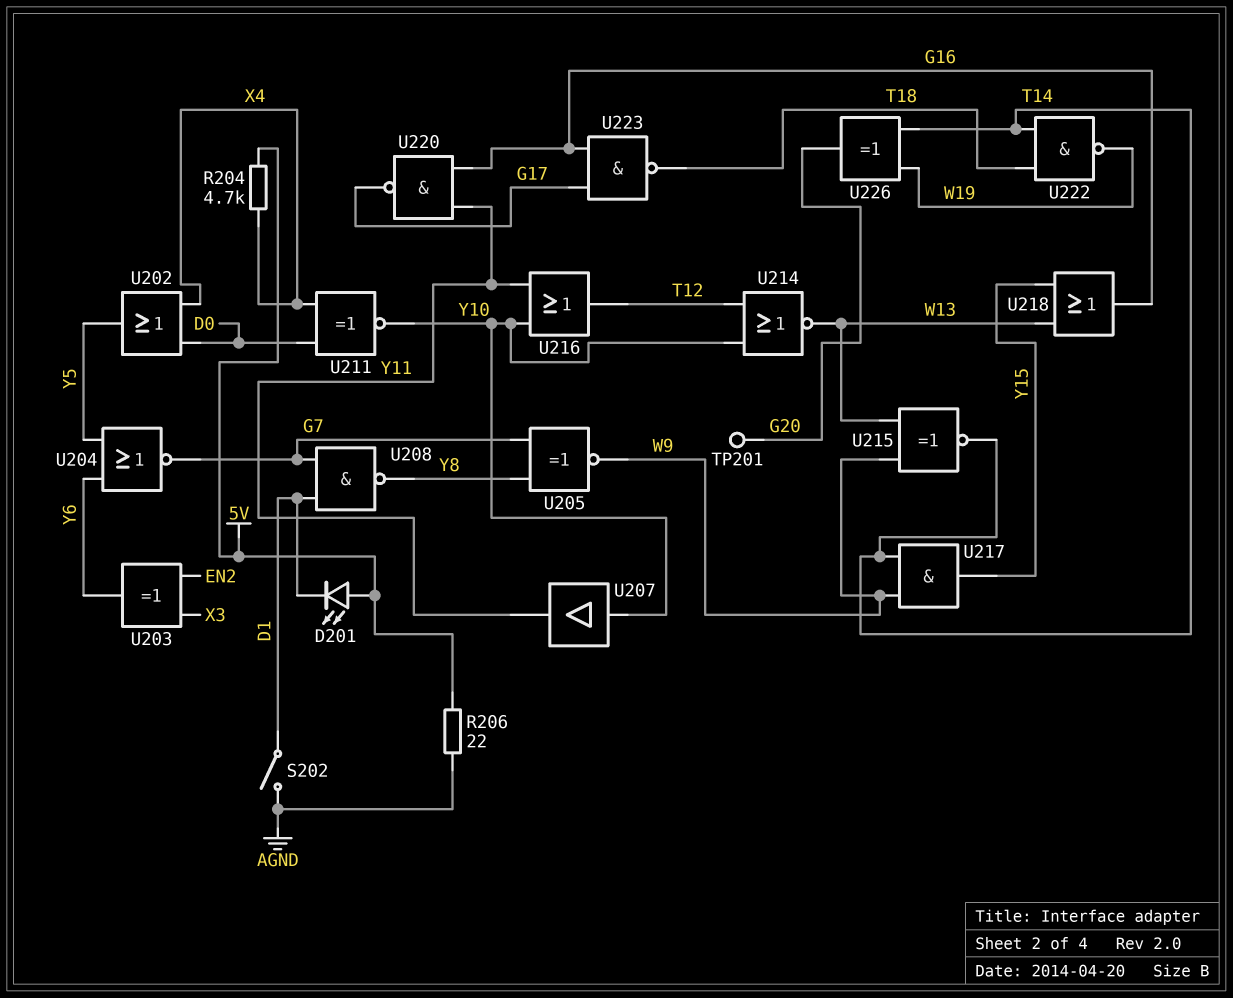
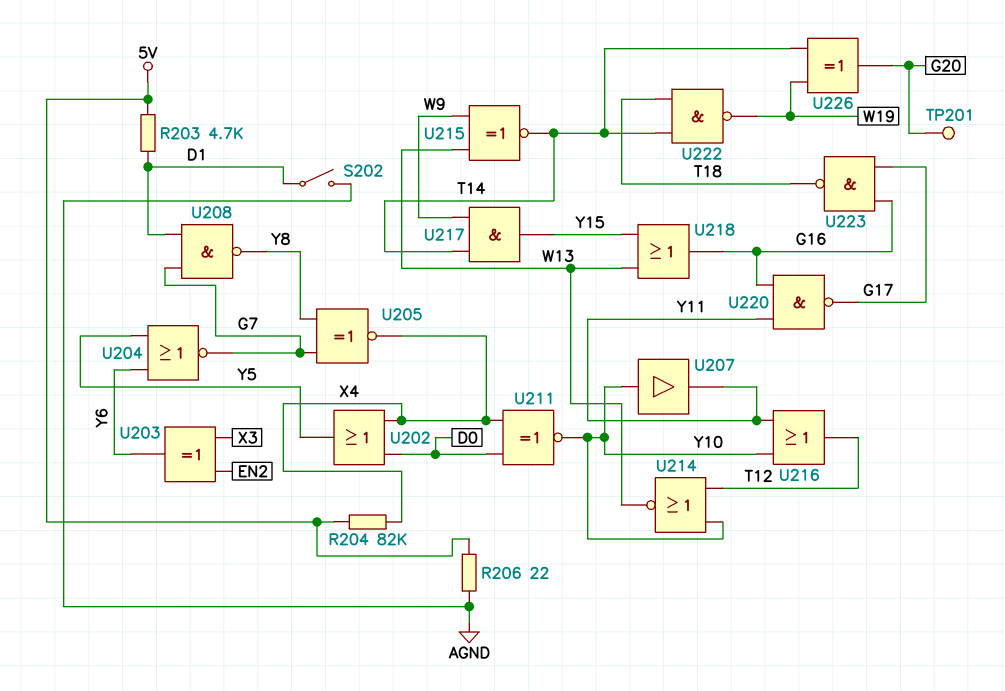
D201: LED (A 5V, K D1) -> none
R203: none -> 4.7k (5V, D1)
R204: 4.7k (5V, X4) -> 82k (5V, X4)
U205: XNOR (in G7, in Y8, out W9) -> XNOR (in G7, in Y8, out X4)

